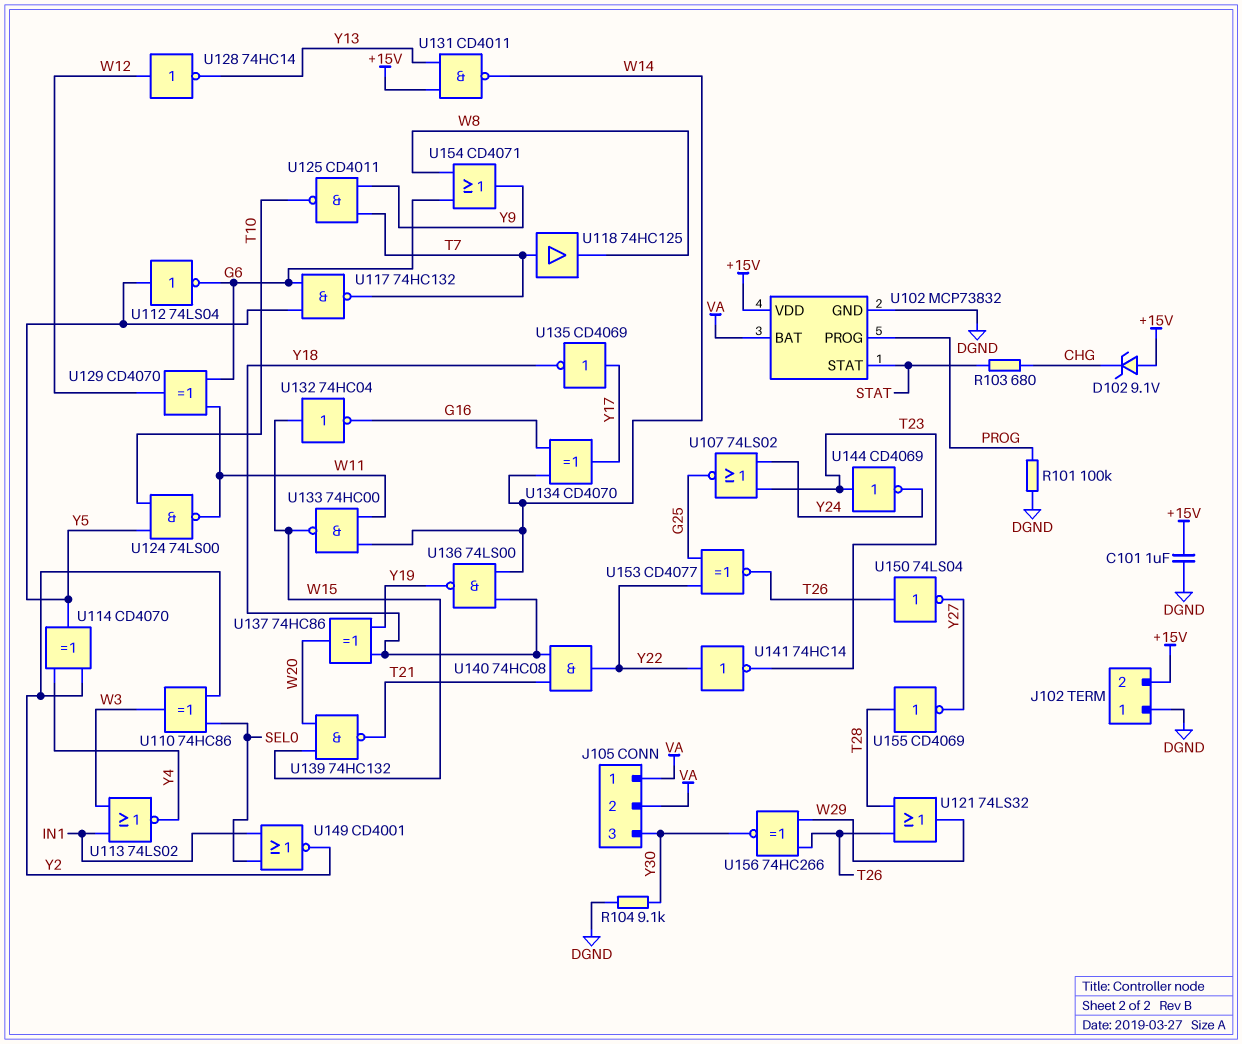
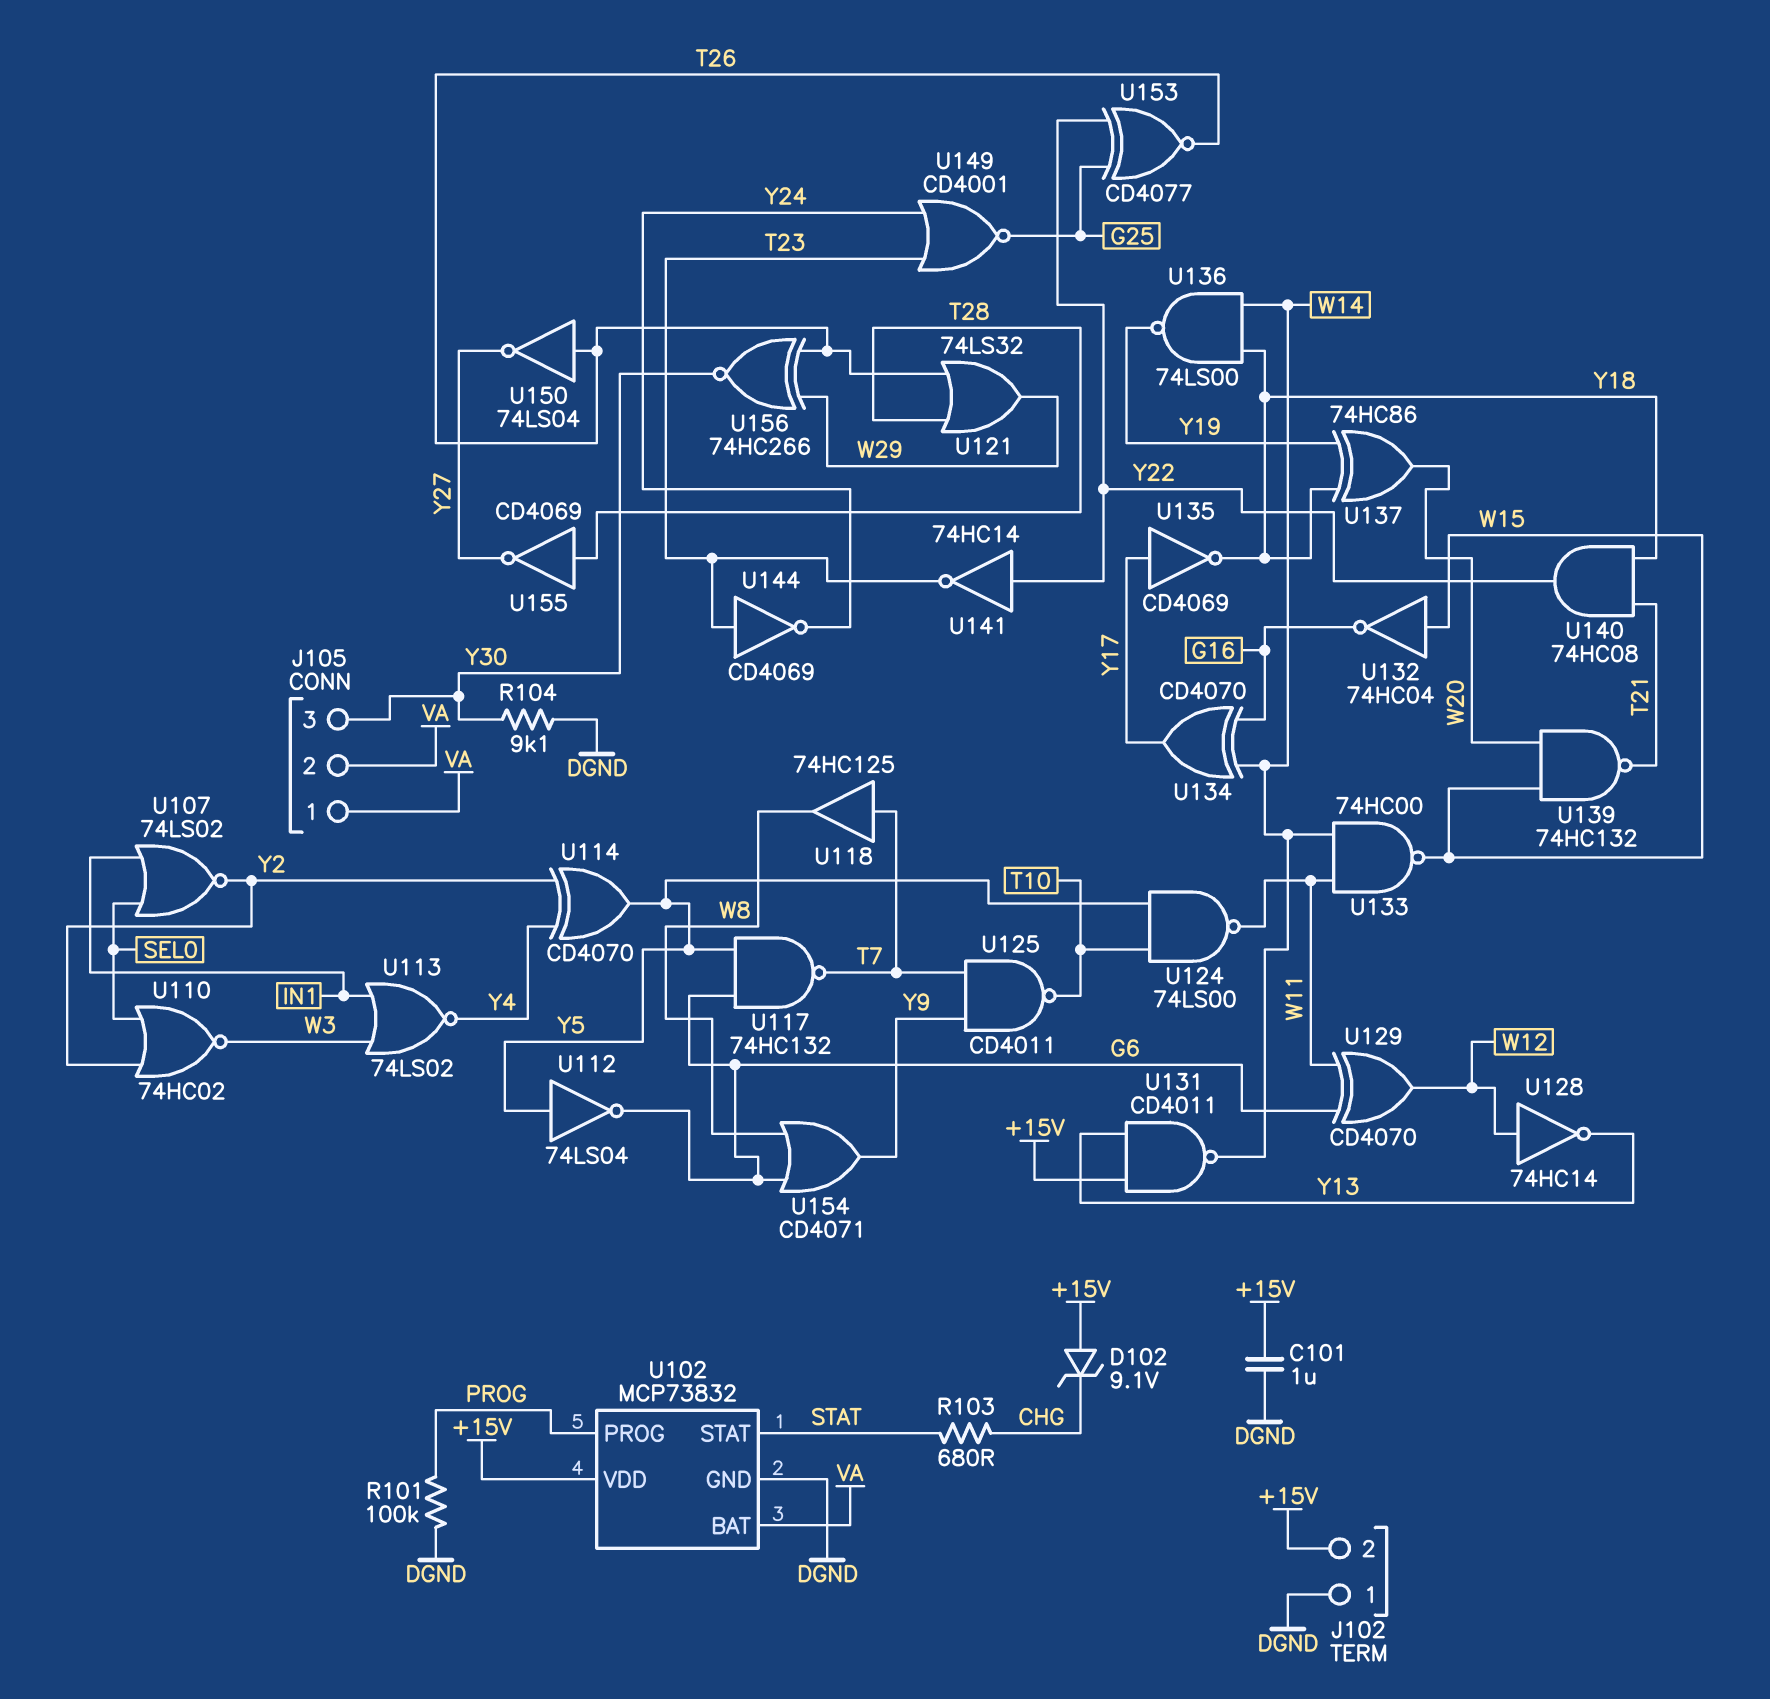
U107: NOR 74LS02 (in T23, in Y24, out G25) -> NOR 74LS02 (in IN1, in SEL0, out Y2)
U110: XOR 74HC86 (in SEL0, in Y2, out W3) -> NOR 74HC02 (in SEL0, in Y2, out W3)
U149: NOR CD4001 (in IN1, in SEL0, out Y2) -> NOR CD4001 (in T23, in Y24, out G25)

